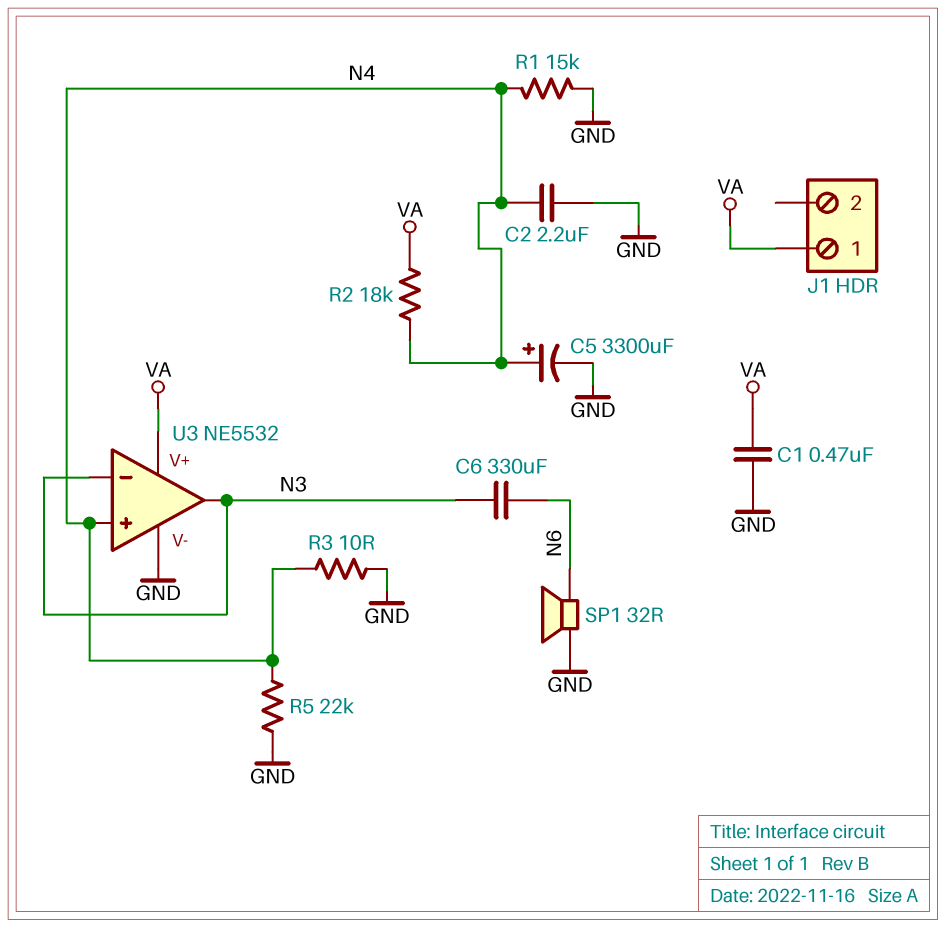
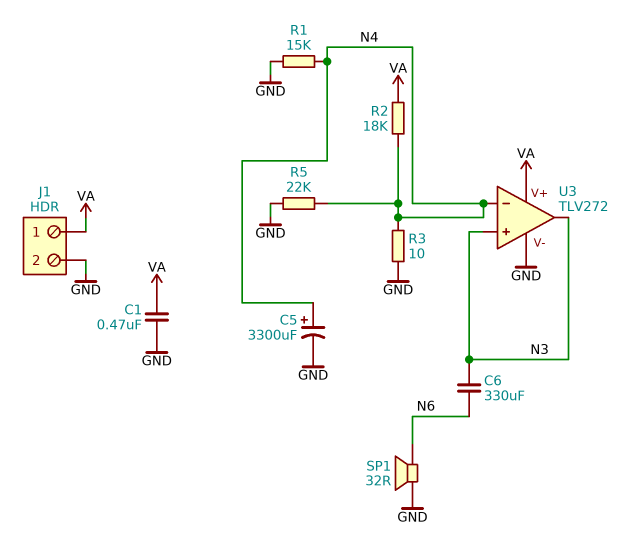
C2: 2.2uF (GND, N4) -> none
J1 pin 2: none -> GND
U3: NE5532 -> TLV272
U3 pin in+: N4 -> N3
U3 pin in-: N3 -> N4

